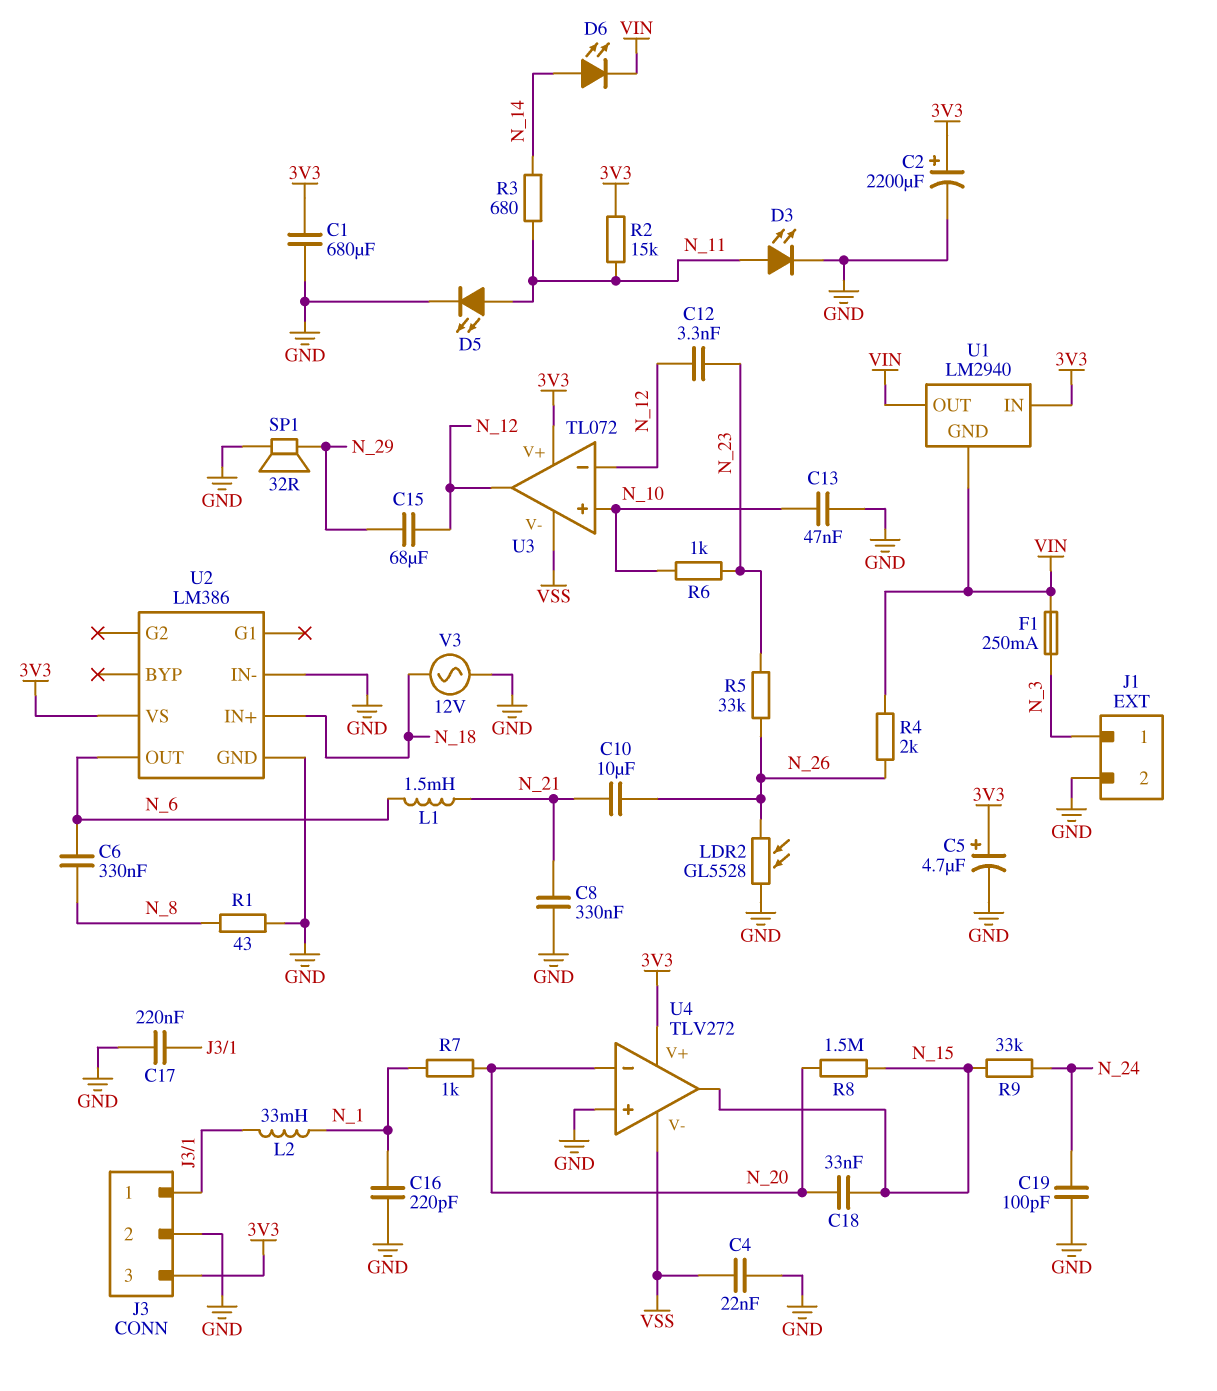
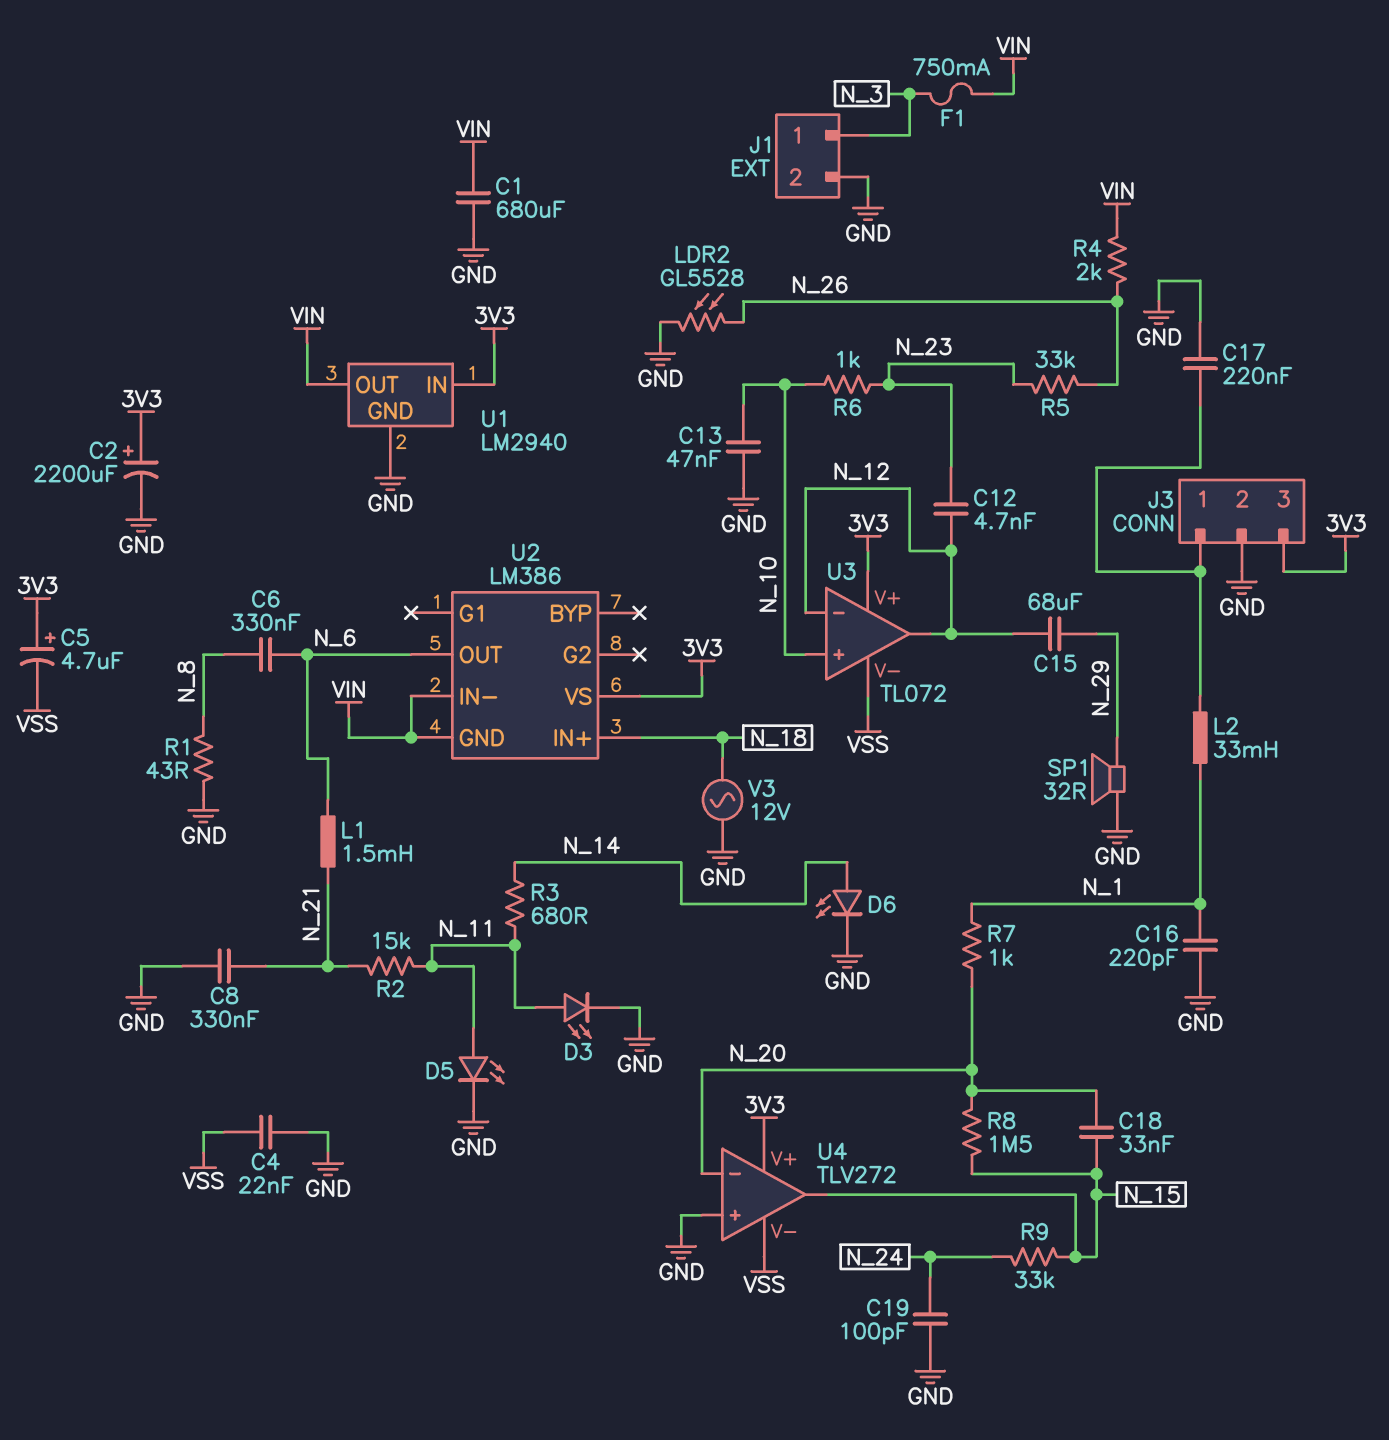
C1: 680uF (3V3, GND) -> 680uF (GND, VIN)
C5: 4.7uF (plus 3V3, minus GND) -> 4.7uF (plus 3V3, minus VSS)
C10: 10uF (N_21, N_26) -> none
C12: 3.3nF (N_12, N_23) -> 4.7nF (N_12, N_23)
D6: LED (A N_14, K VIN) -> LED (A N_14, K GND)
F1: 250mA (N_3, VIN) -> 750mA (N_3, VIN)
R2: 15k (3V3, N_11) -> 15k (N_11, N_21)
U1 pin GND: VIN -> GND
U2 pin GND: GND -> VIN
U2 pin IN-: GND -> VIN

